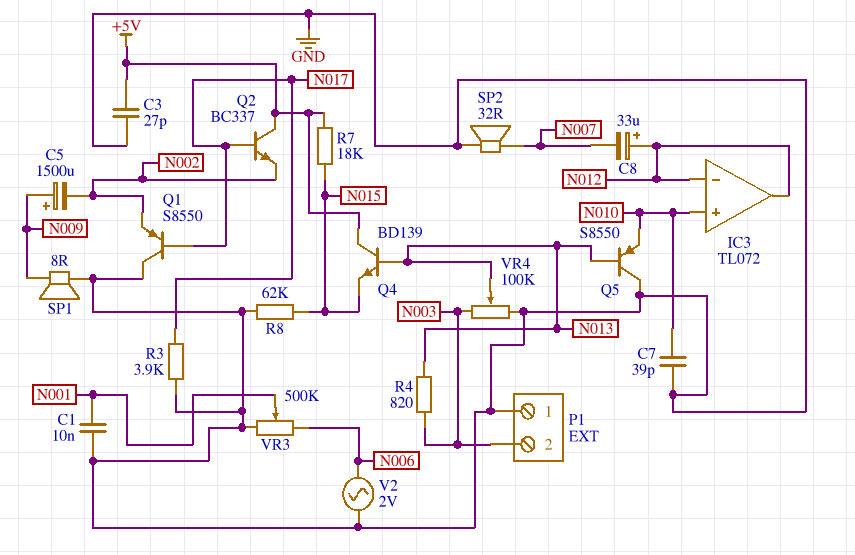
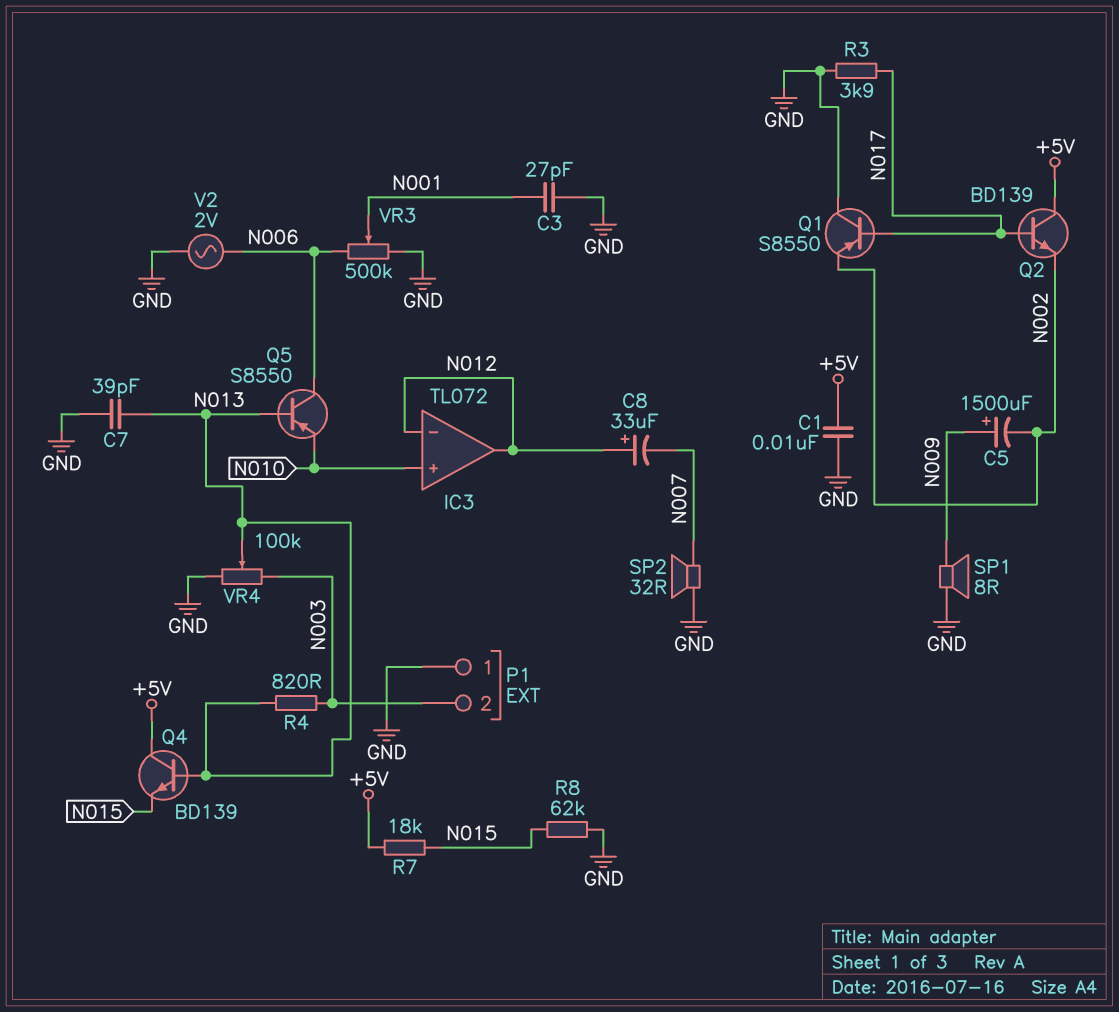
C1: 10nF (GND, N001) -> 10nF (+5V, GND)
C3: 27pF (+5V, GND) -> 27pF (GND, N001)
C7: 39pF (GND, N010) -> 39pF (GND, N013)
Q2: NPN BC337 (B N017, C +5V, E N002) -> NPN BD139 (B N017, C +5V, E N002)
Q5: PNP S8550 (B N013, C GND, E N010) -> PNP S8550 (B N013, C N006, E N010)

